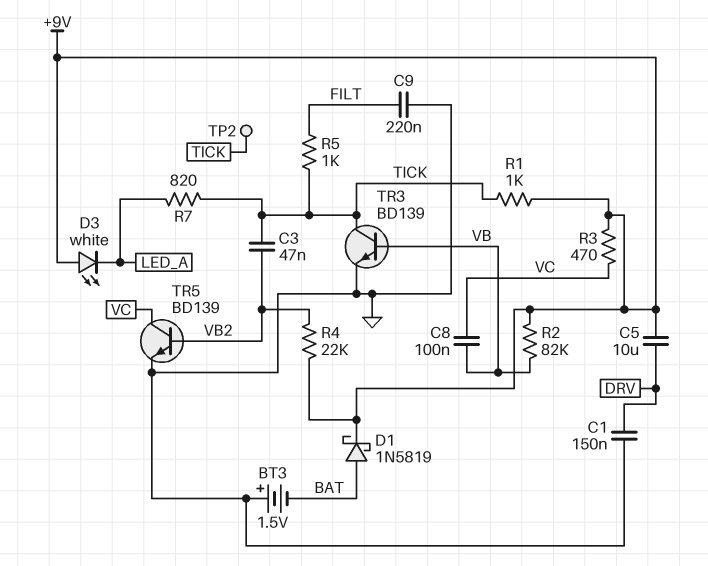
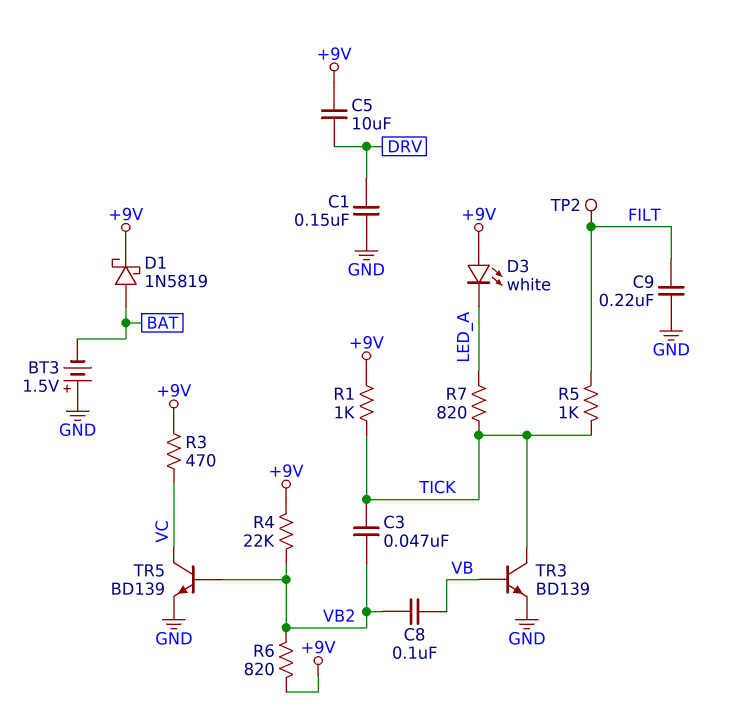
C8: 100nF (VB, VC) -> 100nF (VB, VB2)
R2: 82k (+9V, VB) -> none
R6: none -> 820 (+9V, VB2)
TP2: test point (TICK) -> test point (FILT)

